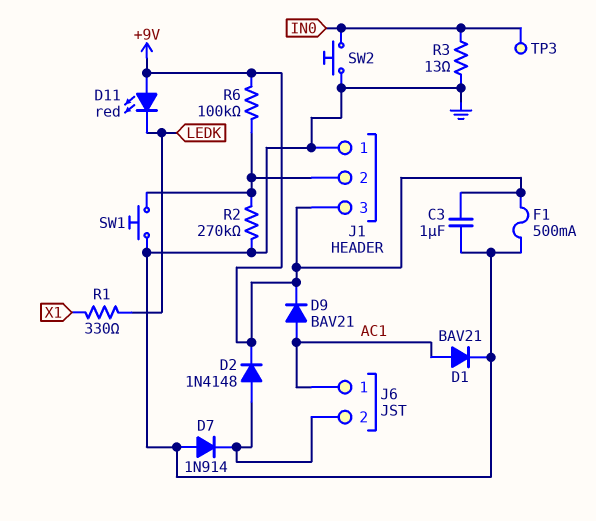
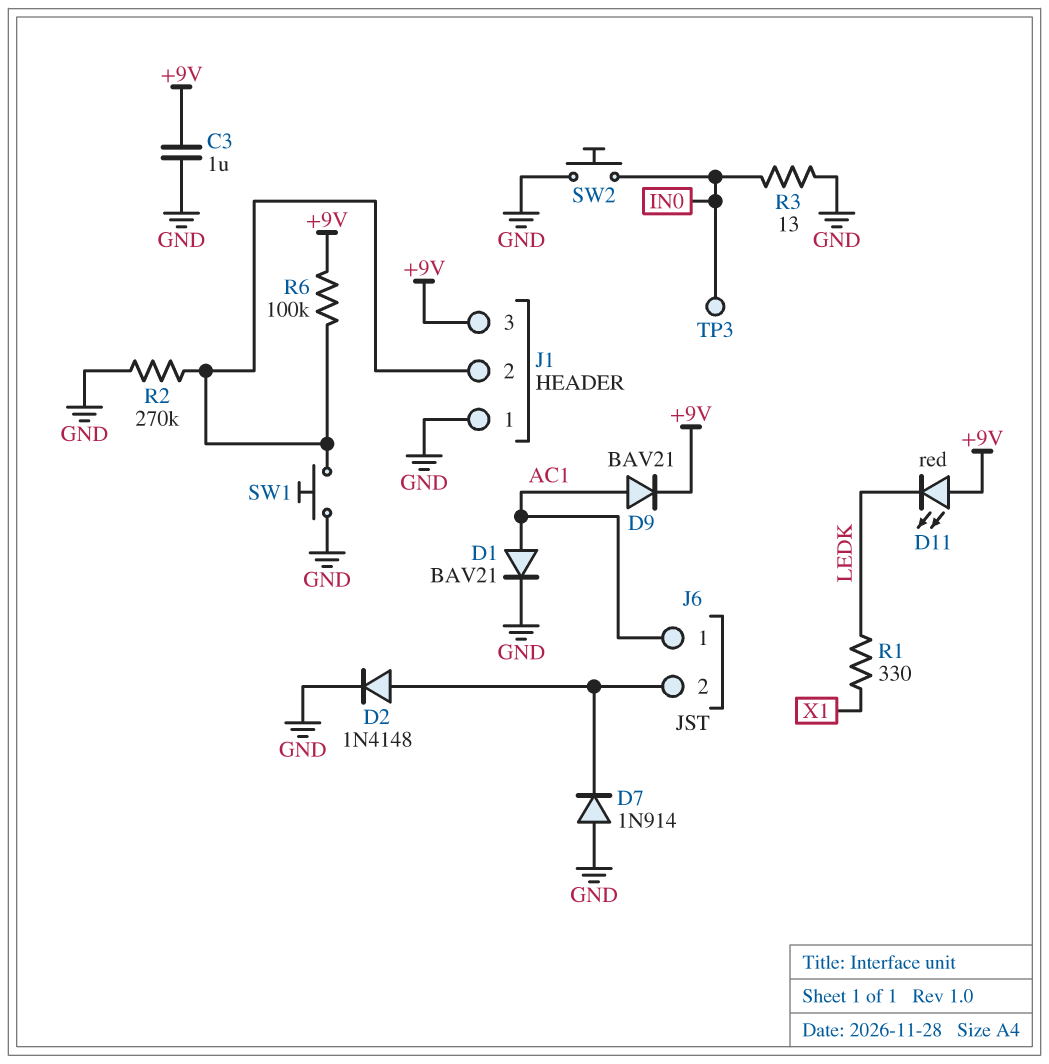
D2: diode 1N4148 (A J6/2, K +9V) -> diode 1N4148 (A J6/2, K GND)
F1: 500mA (+9V, GND) -> none

